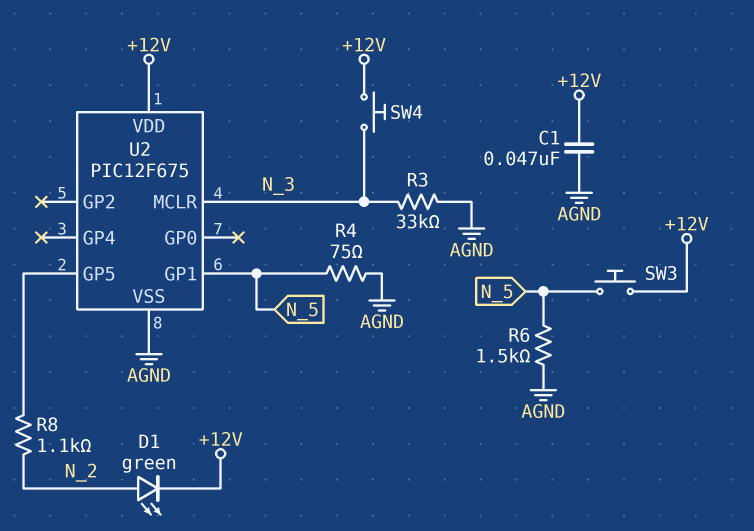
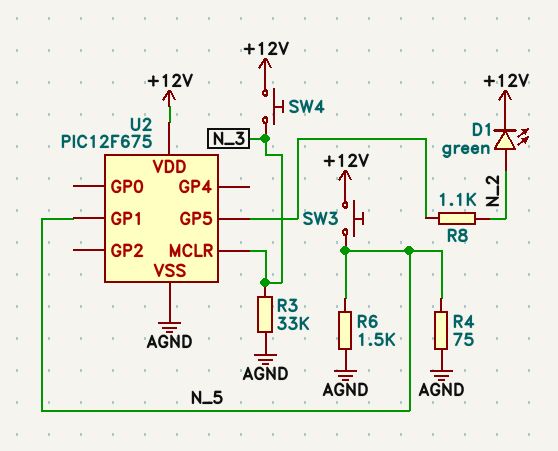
C1: 47nF (+12V, AGND) -> none

